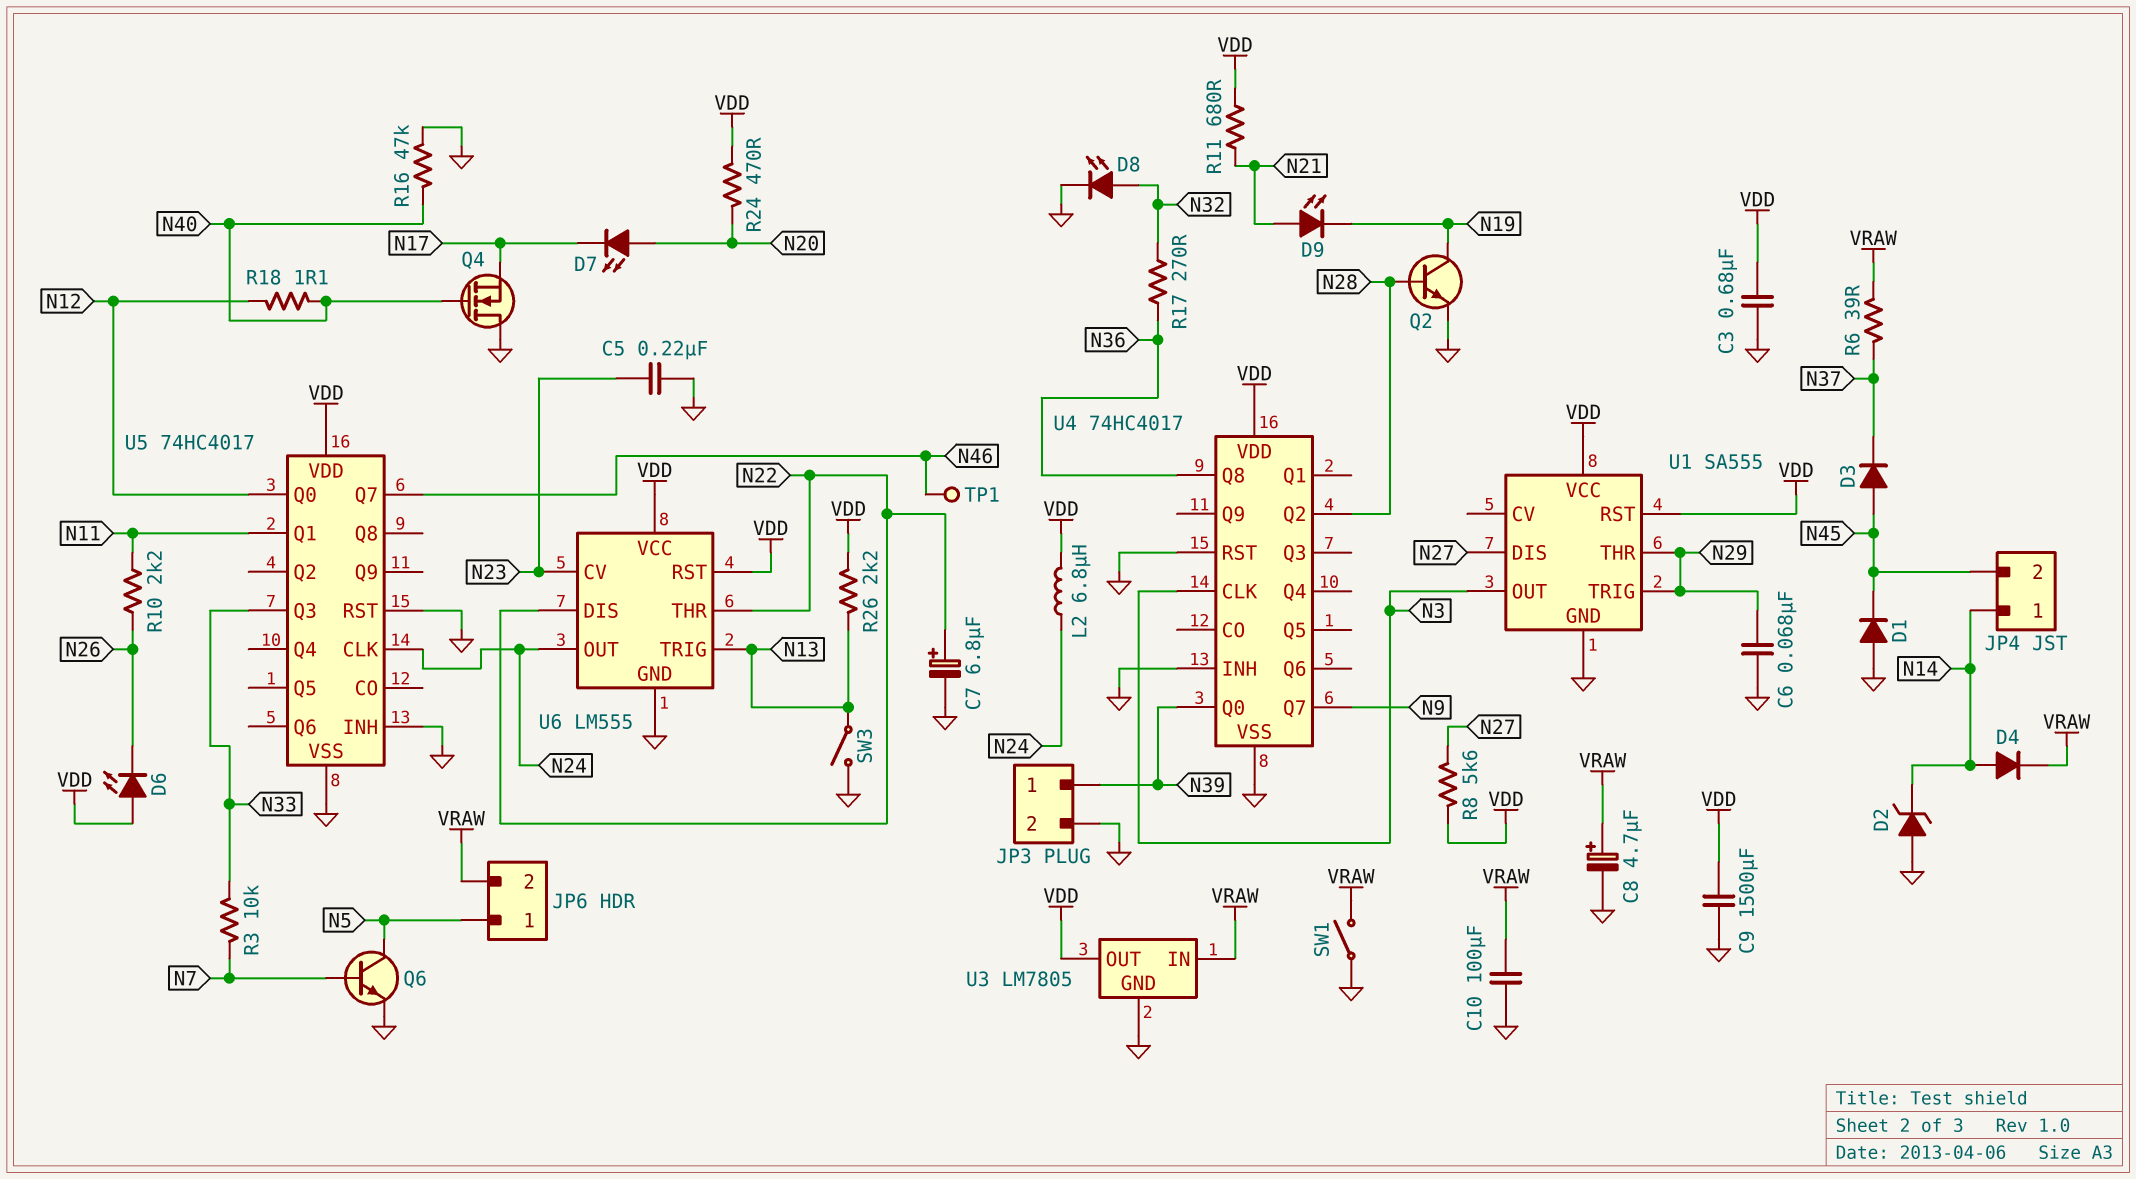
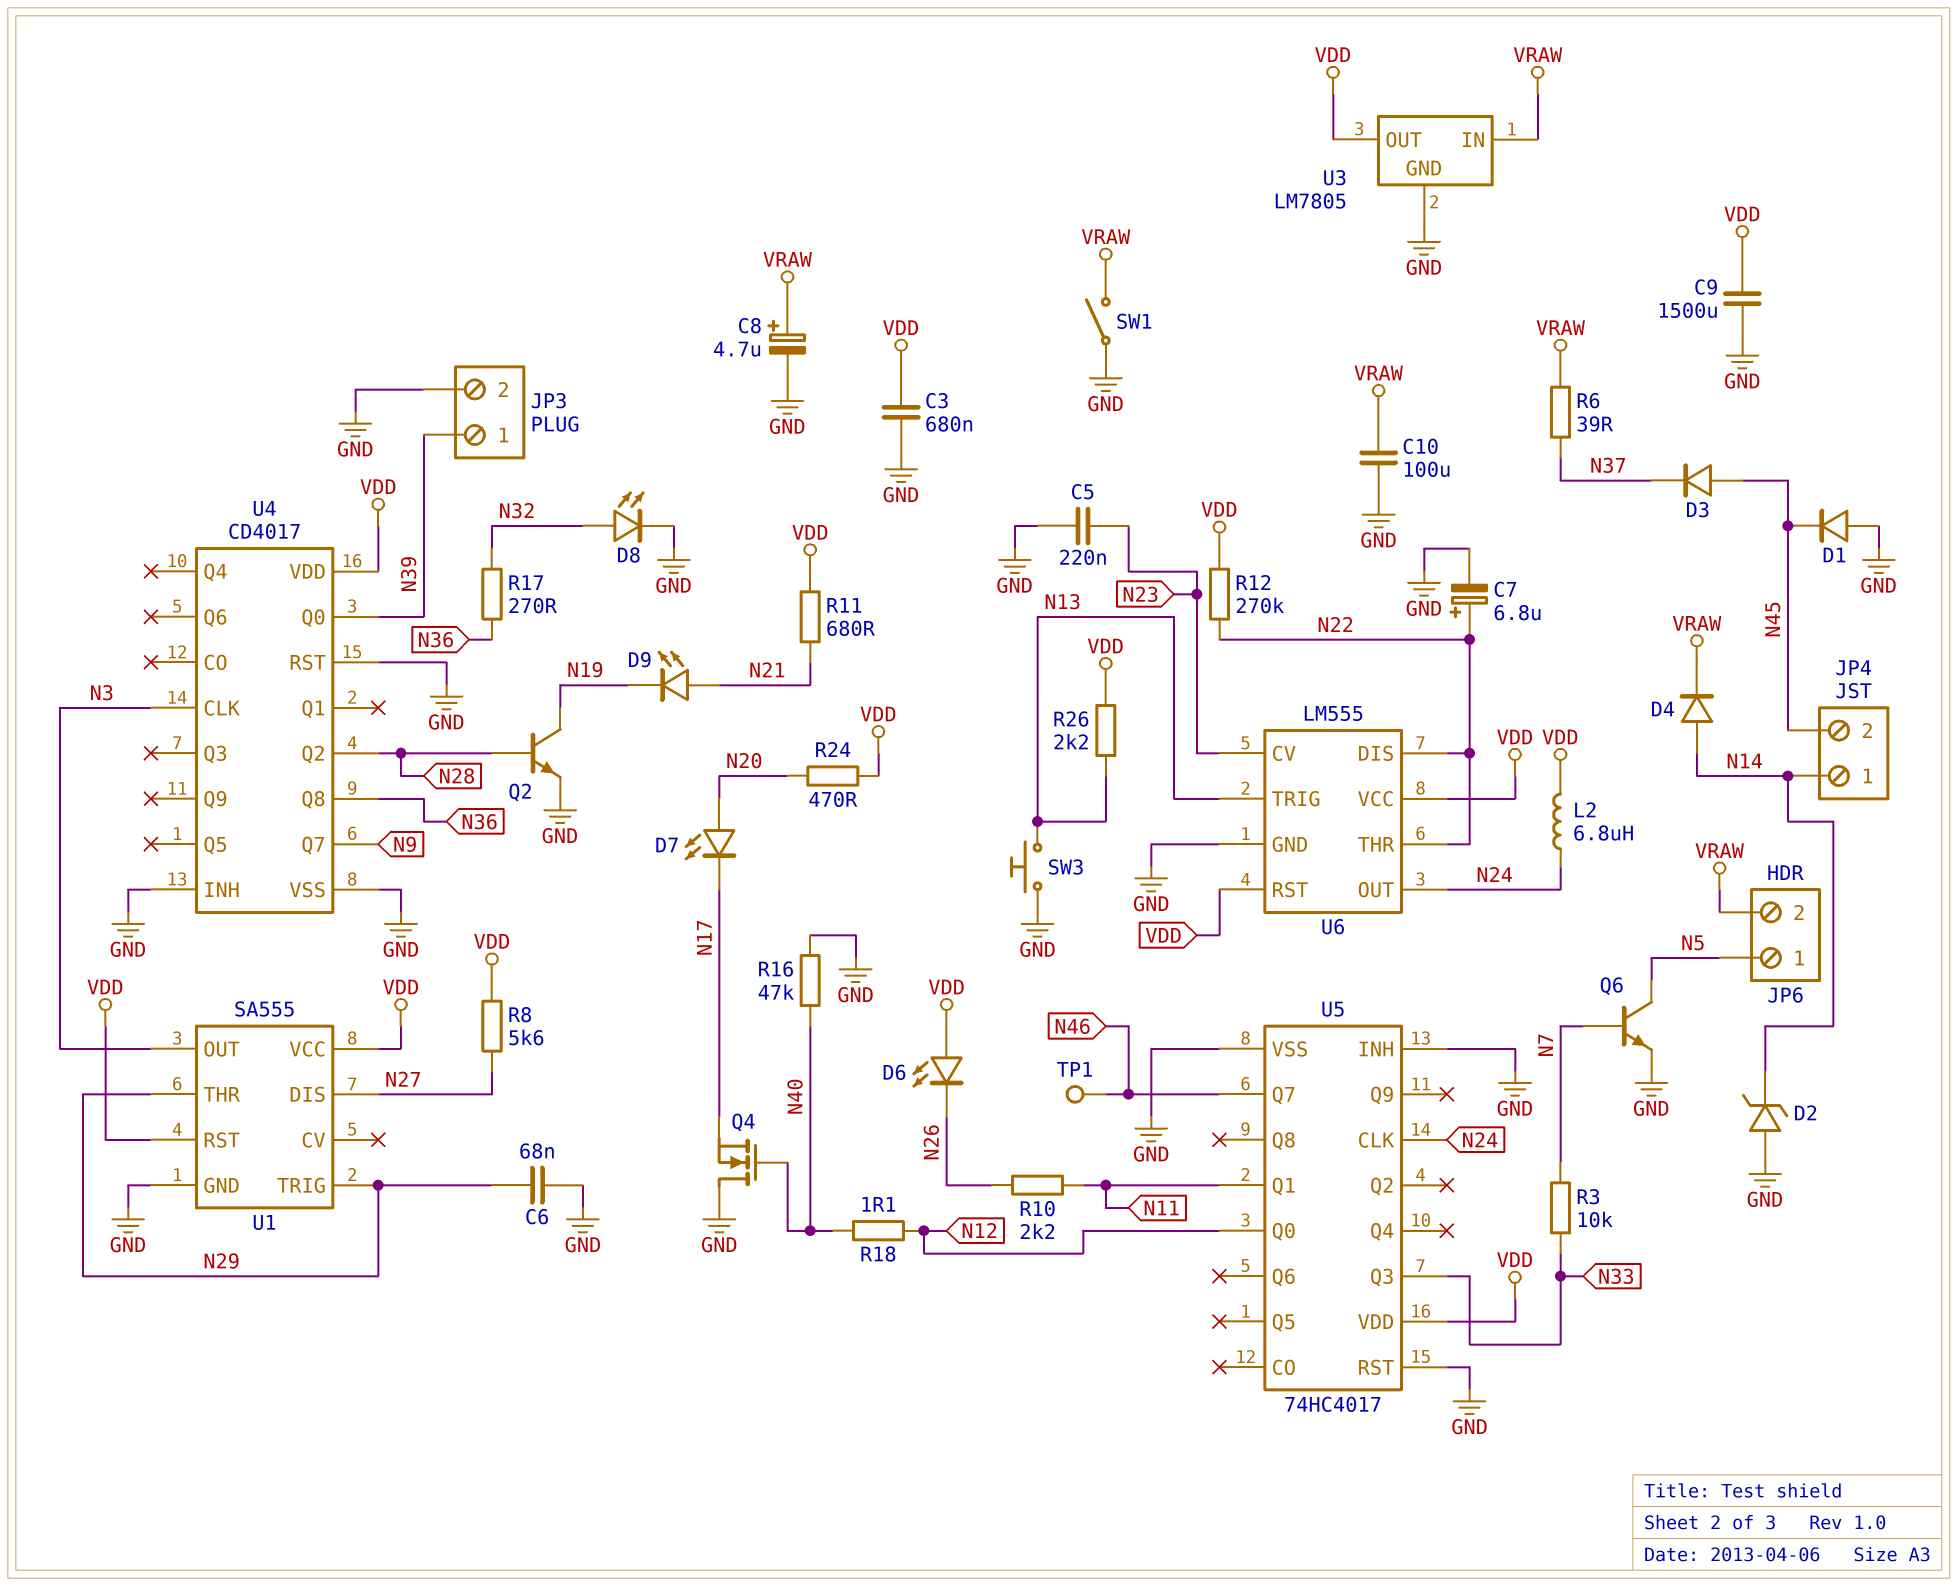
R12: none -> 270k (N22, VDD)
SW3: switch (GND, N13) -> button (GND, N13)
U4: 74HC4017 -> CD4017

